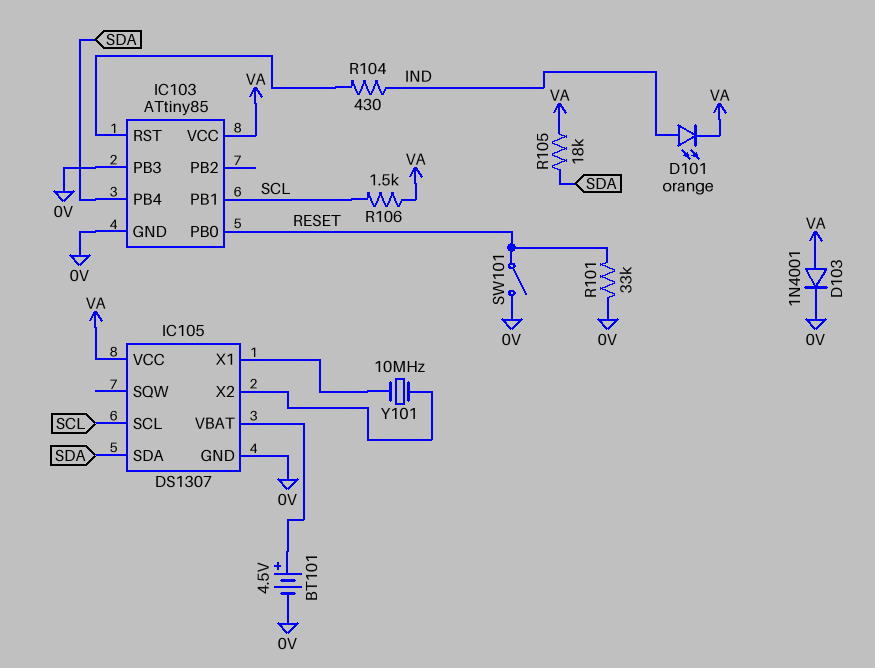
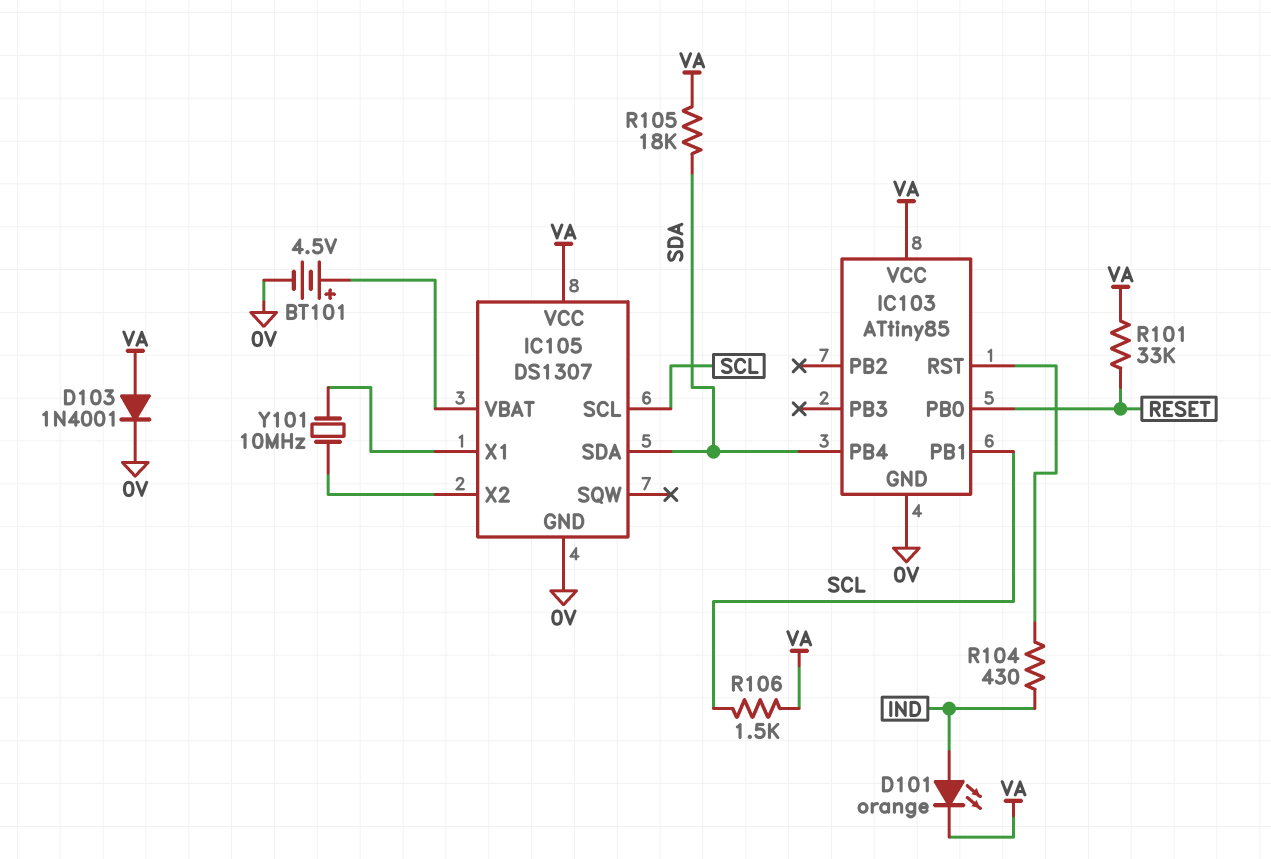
IC103 pin PB3: 0V -> none
R101: 33k (0V, RESET) -> 33k (RESET, VA)
SW101: switch (0V, RESET) -> none

